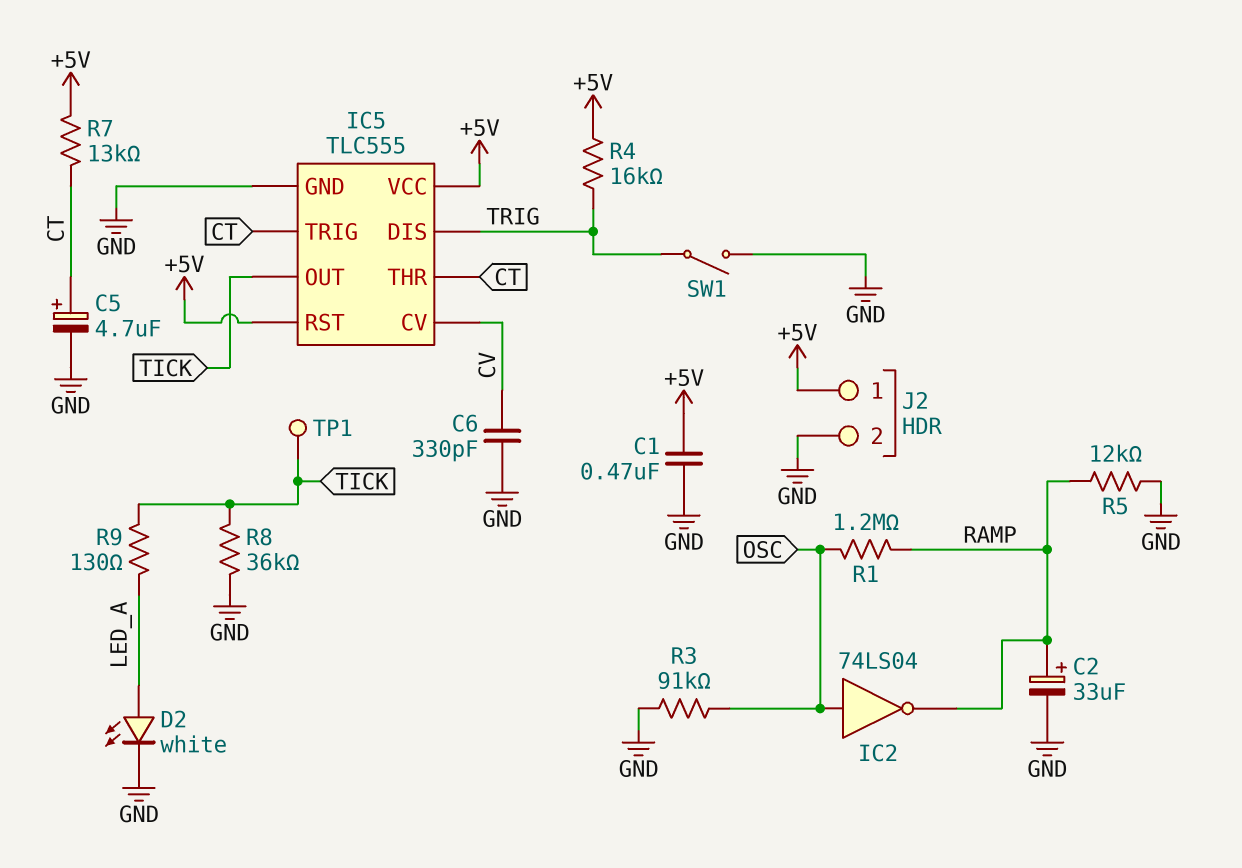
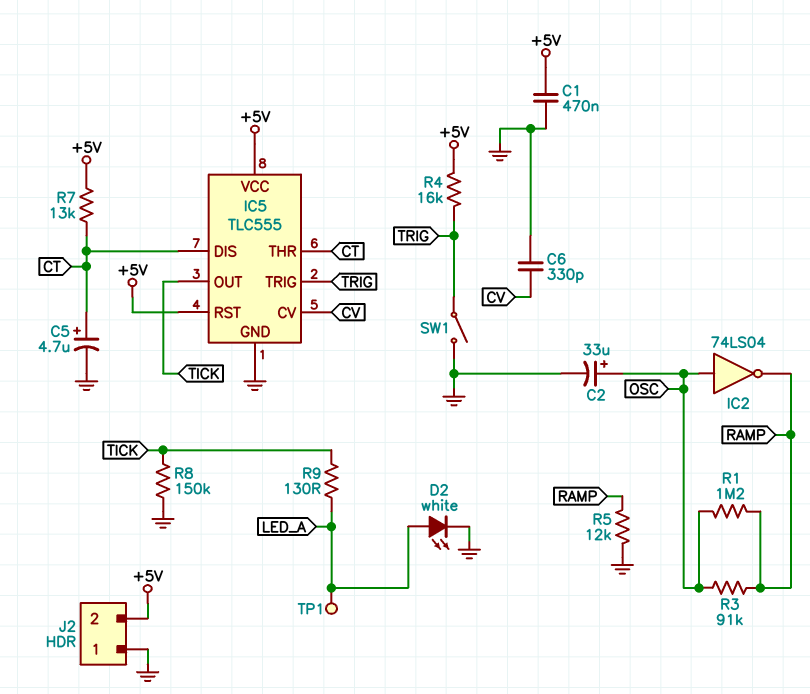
C2: 33uF (plus RAMP, minus GND) -> 33uF (plus OSC, minus GND)
IC5 pin DIS: TRIG -> CT
IC5 pin TRIG: CT -> TRIG
J2 pin 1: +5V -> GND
J2 pin 2: GND -> +5V
R3: 91k (GND, OSC) -> 91k (OSC, RAMP)
R8: 36k (GND, TICK) -> 150k (GND, TICK)
TP1: test point (TICK) -> test point (LED_A)

